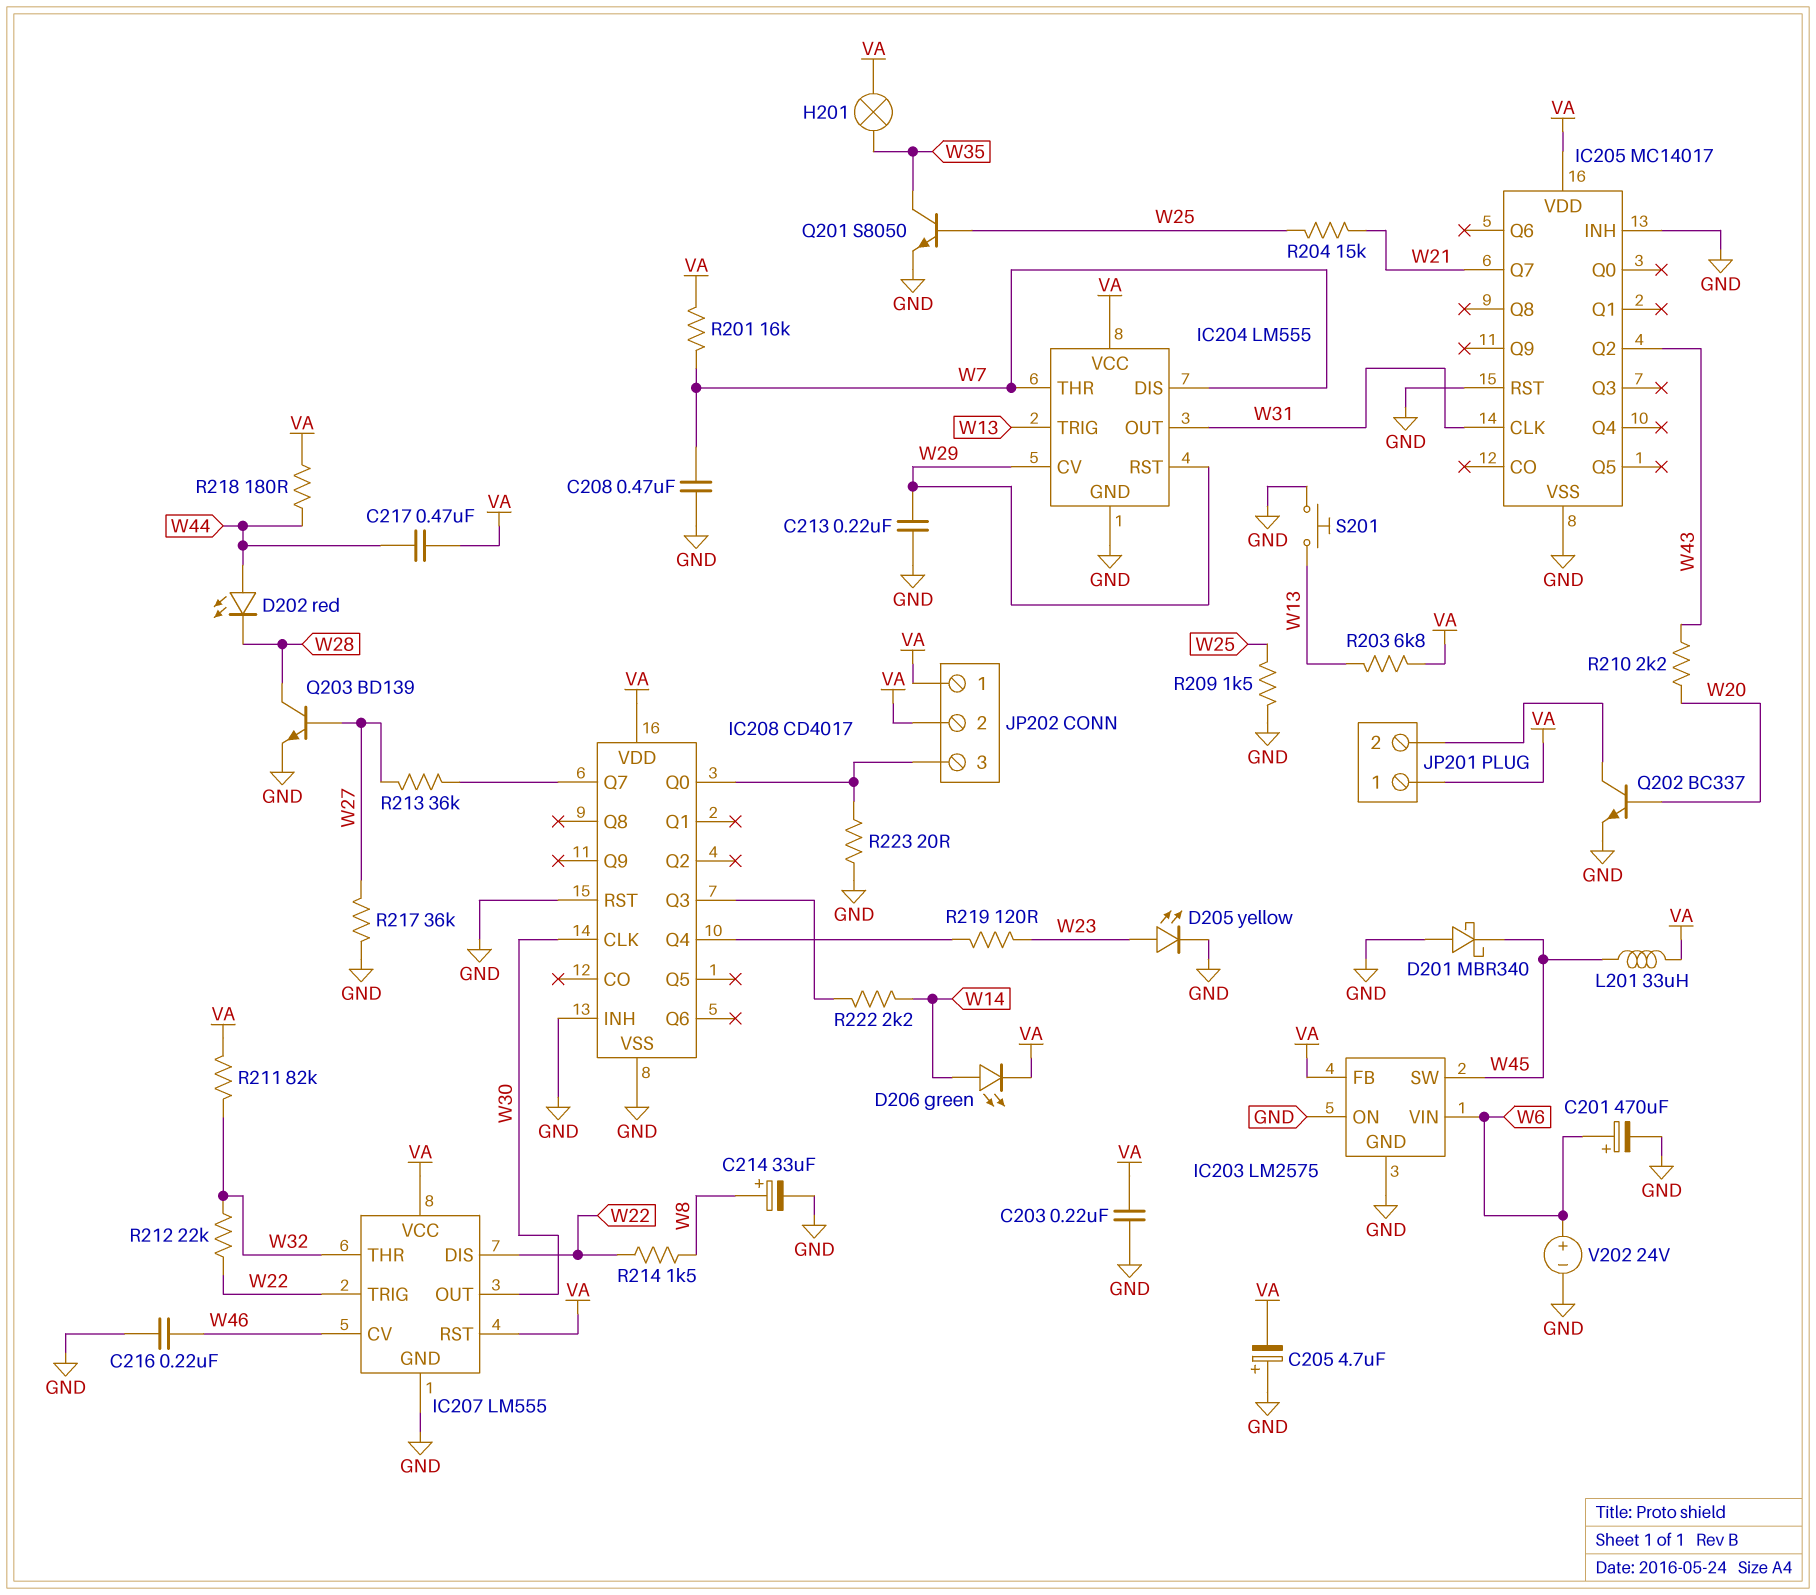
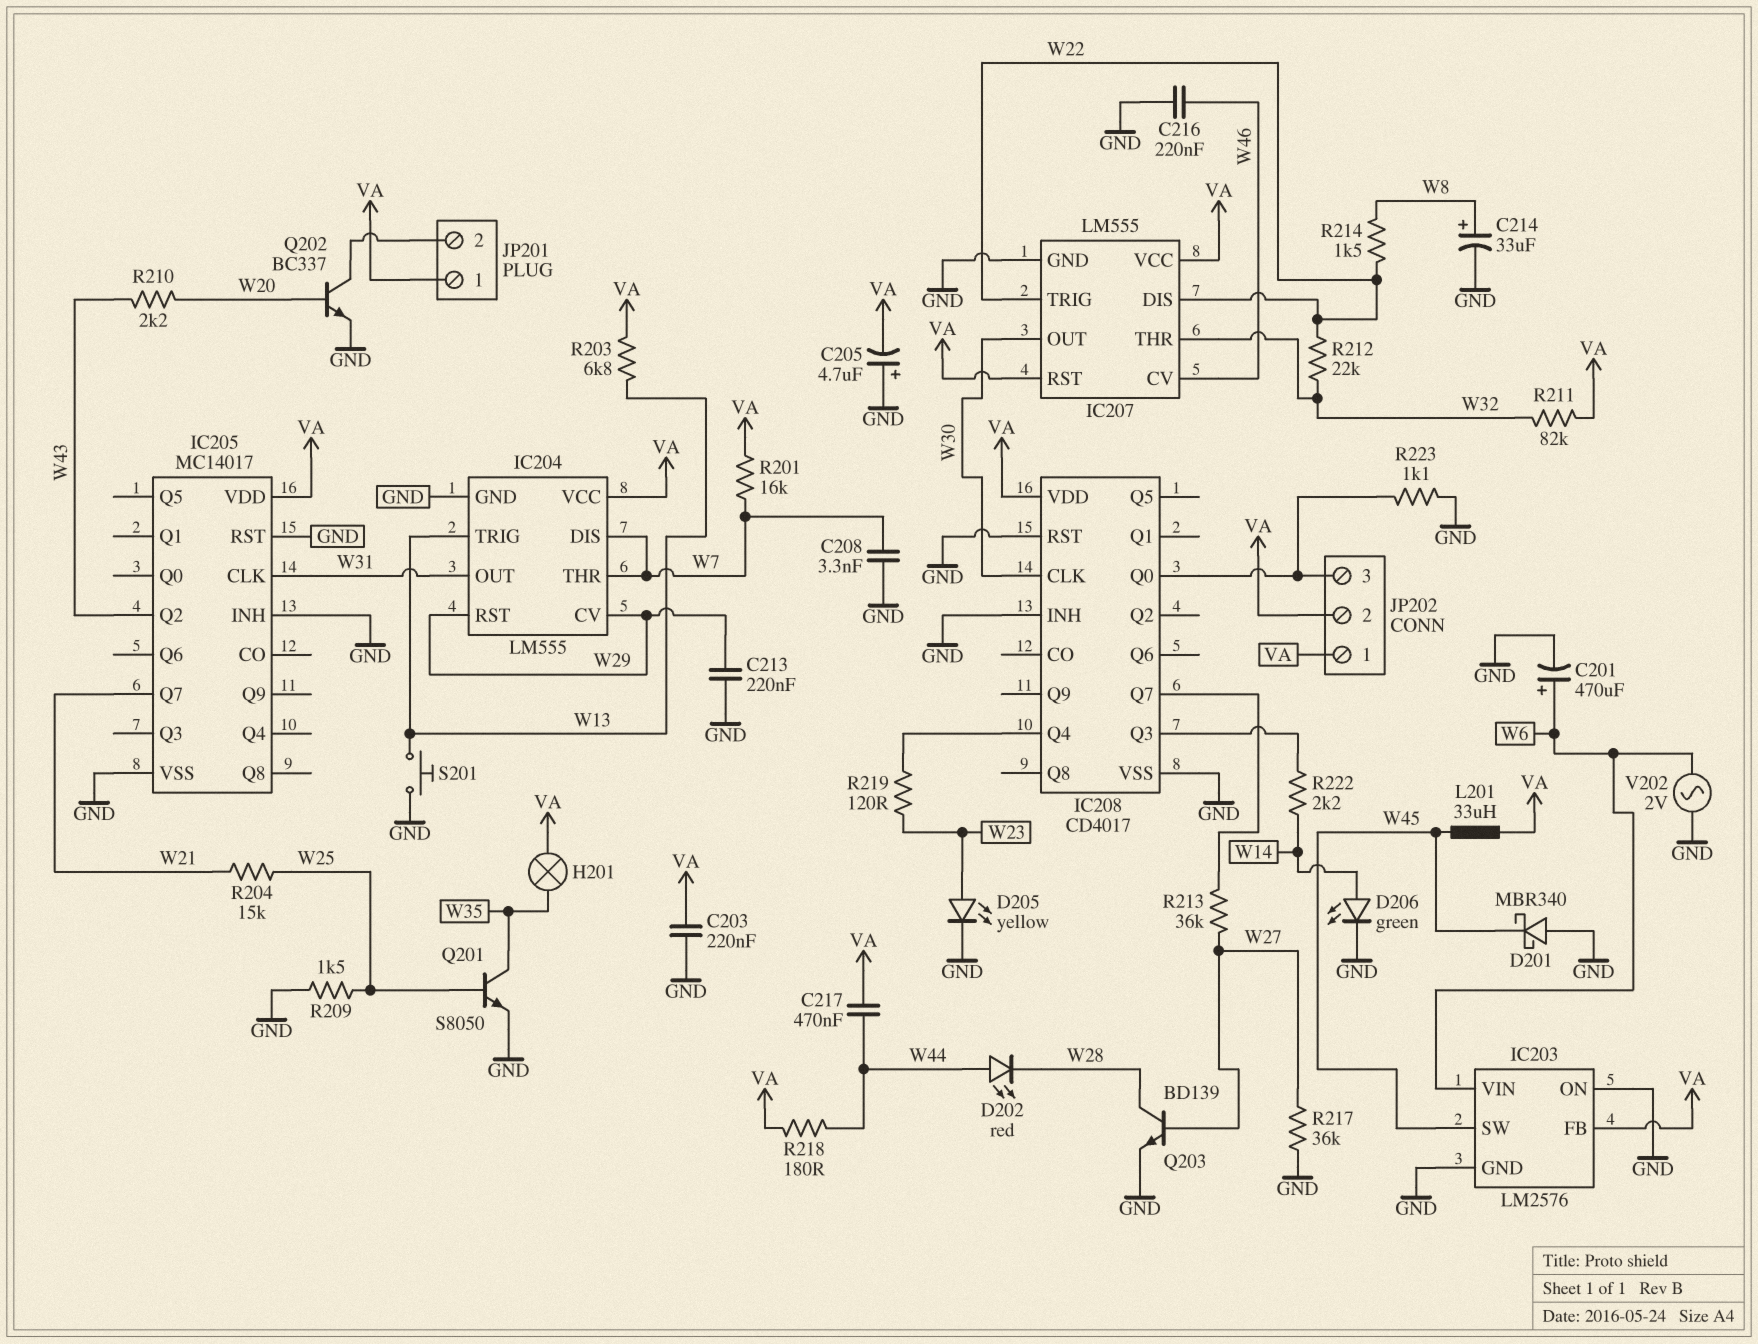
C208: 470nF (GND, W7) -> 3.3nF (GND, W7)
D206: LED green (A W14, K VA) -> LED green (A W14, K GND)
IC203: LM2575 -> LM2576
R223: 20 (GND, IC208/Q0) -> 1.1k (GND, IC208/Q0)
V202: 24V (plus W6, minus GND) -> AC 2V (GND, W6)

